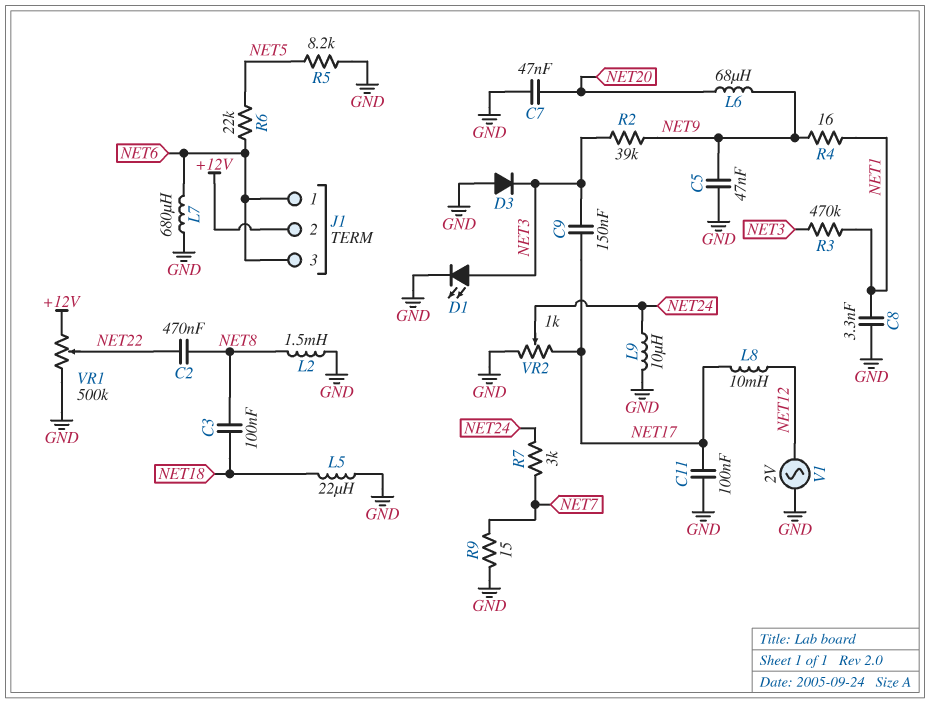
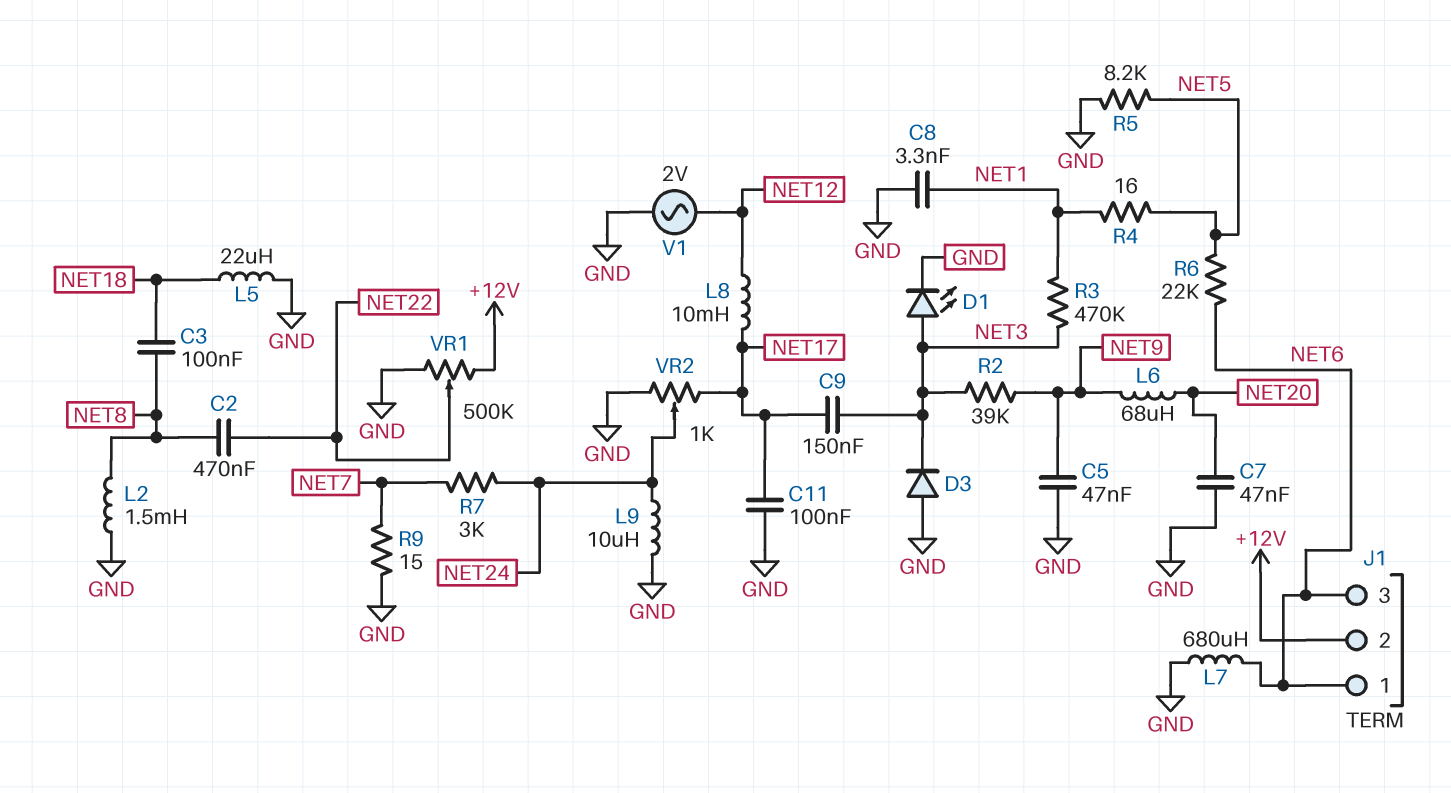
R4: 16 (NET1, NET9) -> 16 (NET1, NET5)

